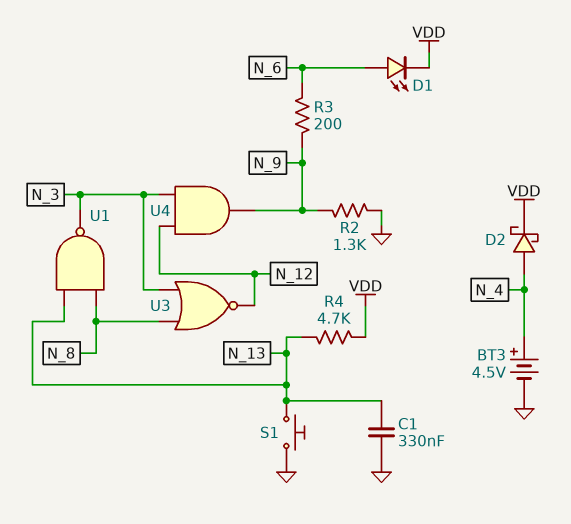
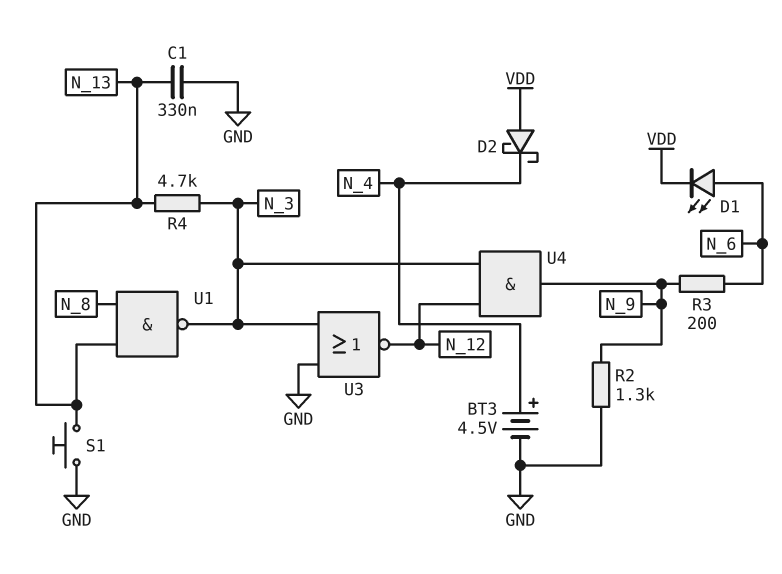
D2: schottky (A N_4, K VDD) -> schottky (A VDD, K N_4)
R4: 4.7k (N_13, VDD) -> 4.7k (N_3, N_13)
U3: NOR (in N_3, in N_8, out N_12) -> NOR (in GND, in N_3, out N_12)

